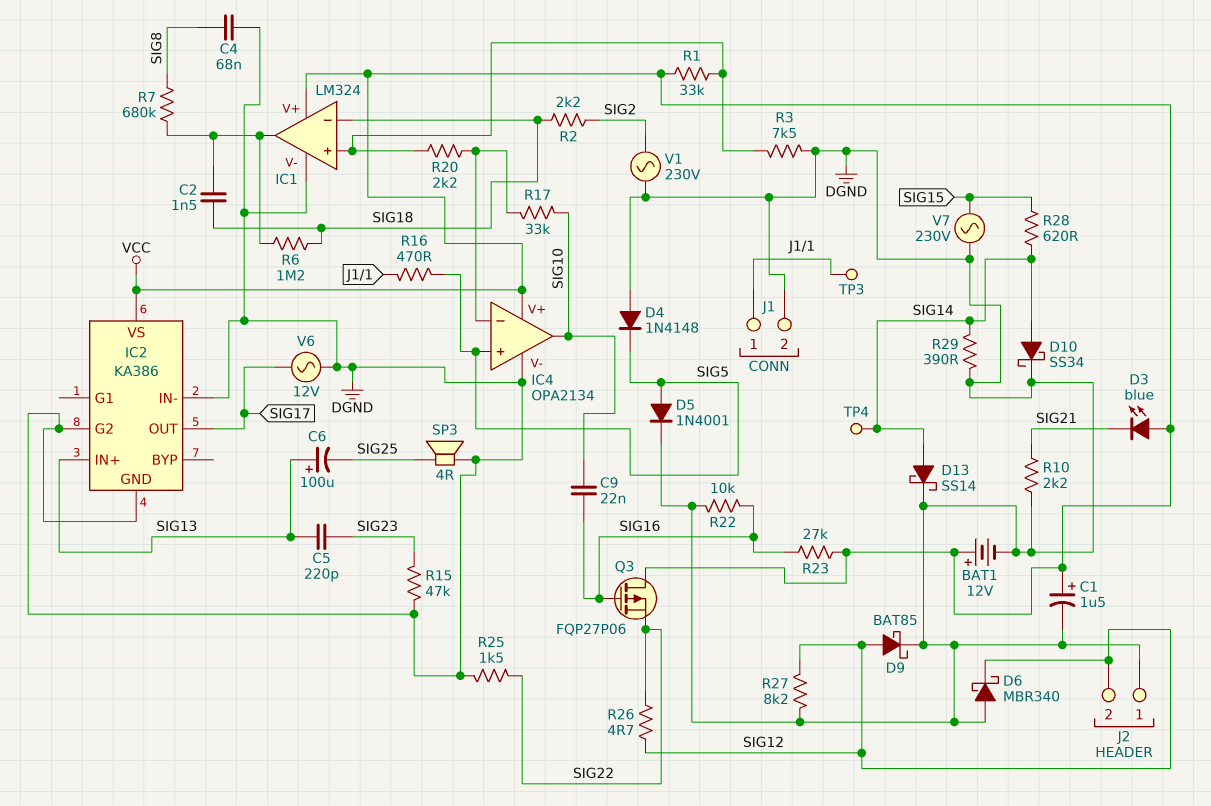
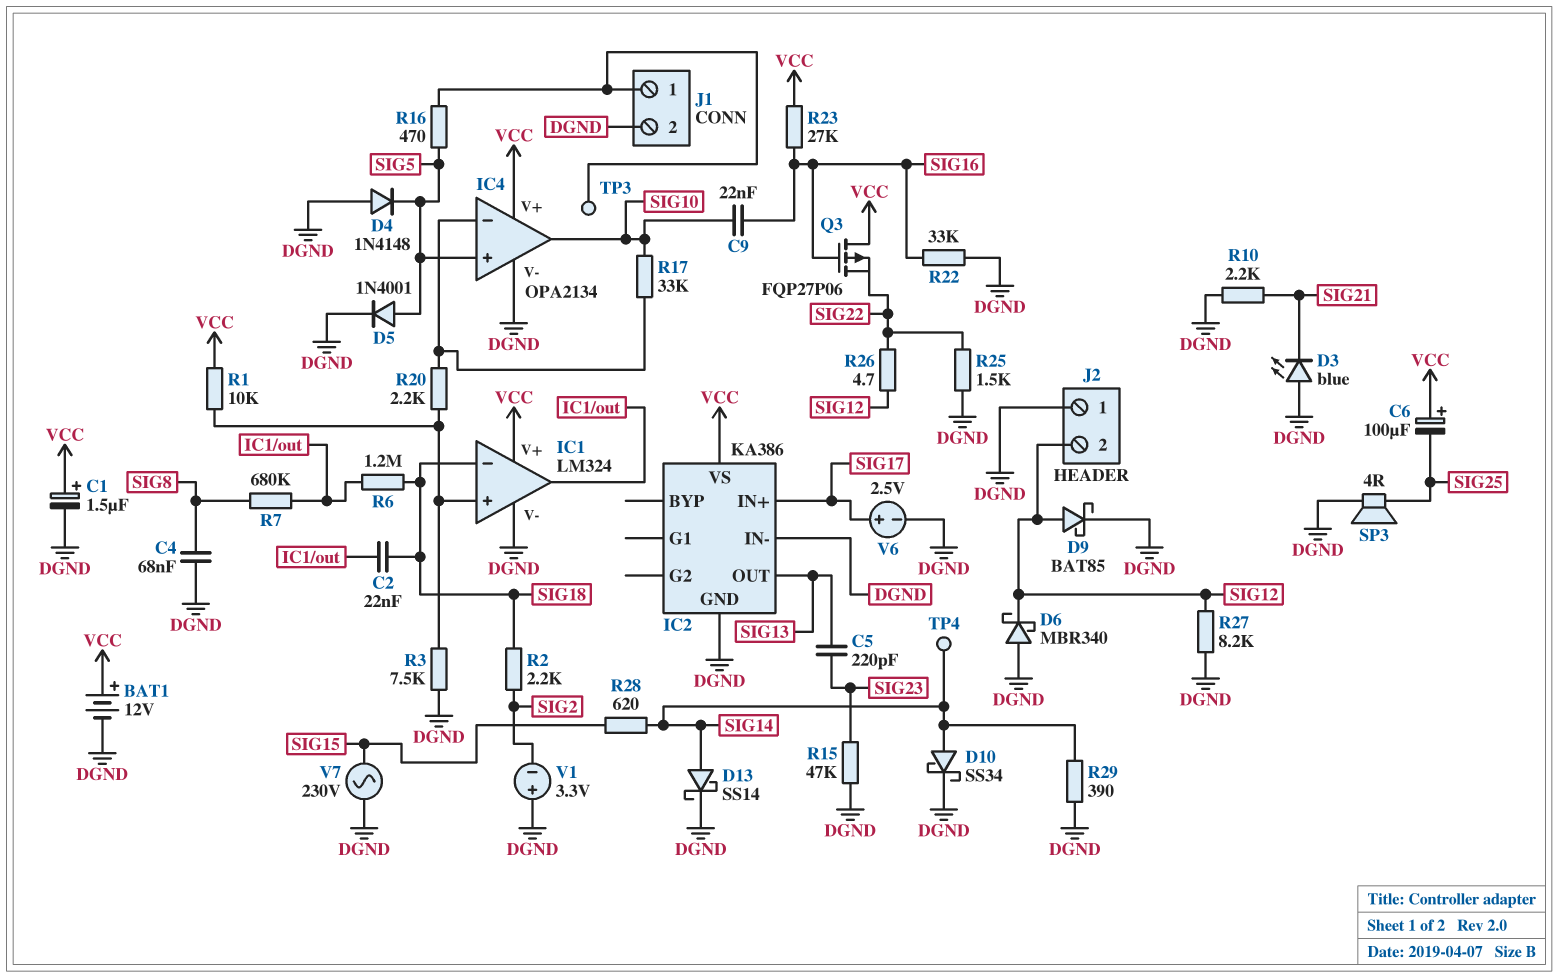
C2: 1.5nF (IC1/out, SIG18) -> 22nF (IC1/out, SIG18)
C6: 100uF (plus SIG13, minus SIG25) -> 100uF (plus VCC, minus SIG25)
D3: LED blue (A VCC, K SIG21) -> LED blue (A DGND, K SIG21)
IC2 pin G2: DGND -> none
IC2 pin IN+: SIG13 -> SIG17
IC2 pin OUT: SIG17 -> SIG13
R1: 33k (IC1/in+, VCC) -> 10k (IC1/in+, VCC)
R22: 10k (DGND, SIG16) -> 33k (DGND, SIG16)
V1: AC 230V (DGND, SIG2) -> 3.3V (plus DGND, minus SIG2)
V6: AC 12V (DGND, SIG17) -> 2.5V (plus SIG17, minus DGND)

